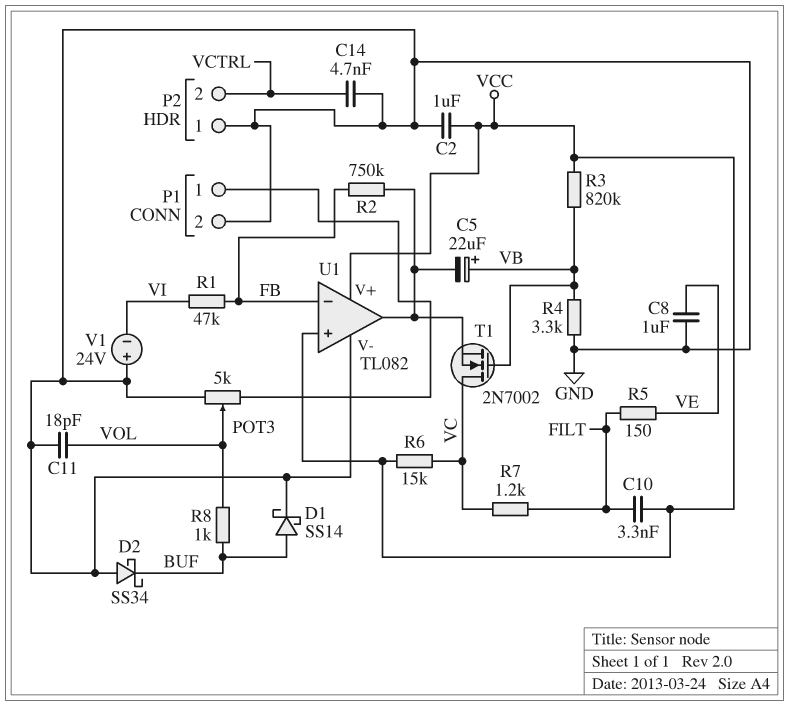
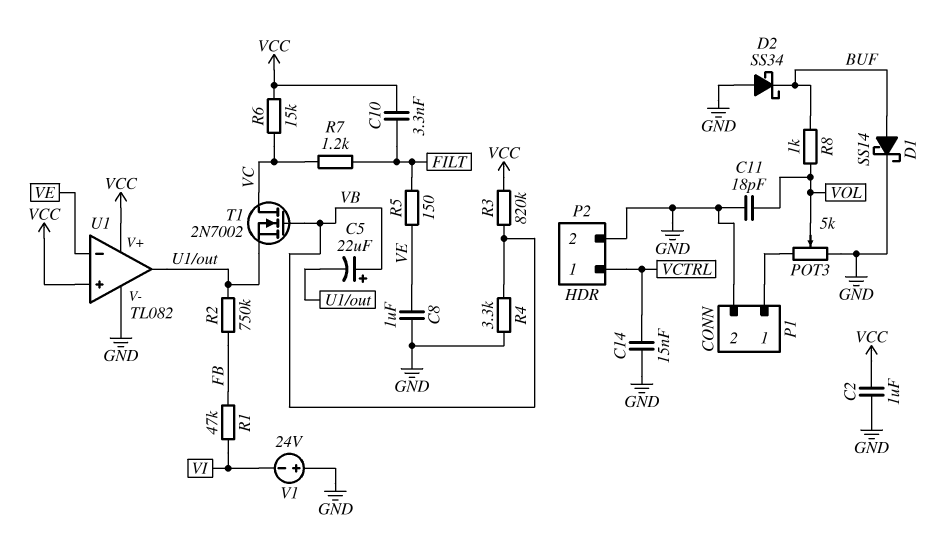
C14: 4.7nF (GND, VCTRL) -> 15nF (GND, VCTRL)
P2 pin 1: GND -> VCTRL
P2 pin 2: VCTRL -> GND
U1 pin in-: FB -> VE

